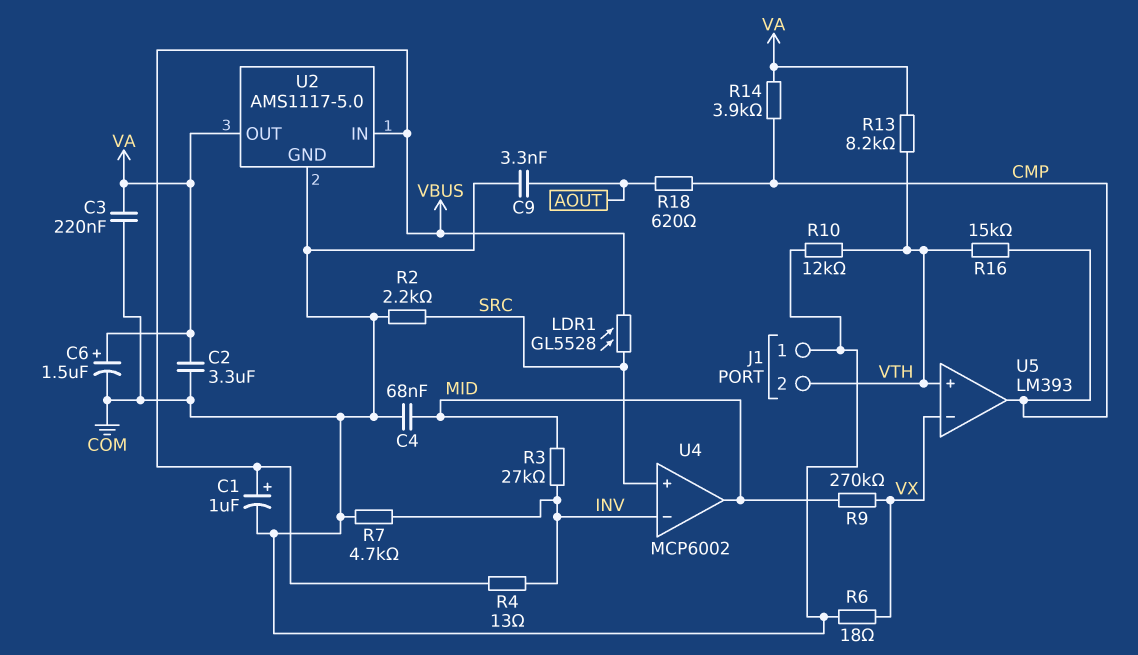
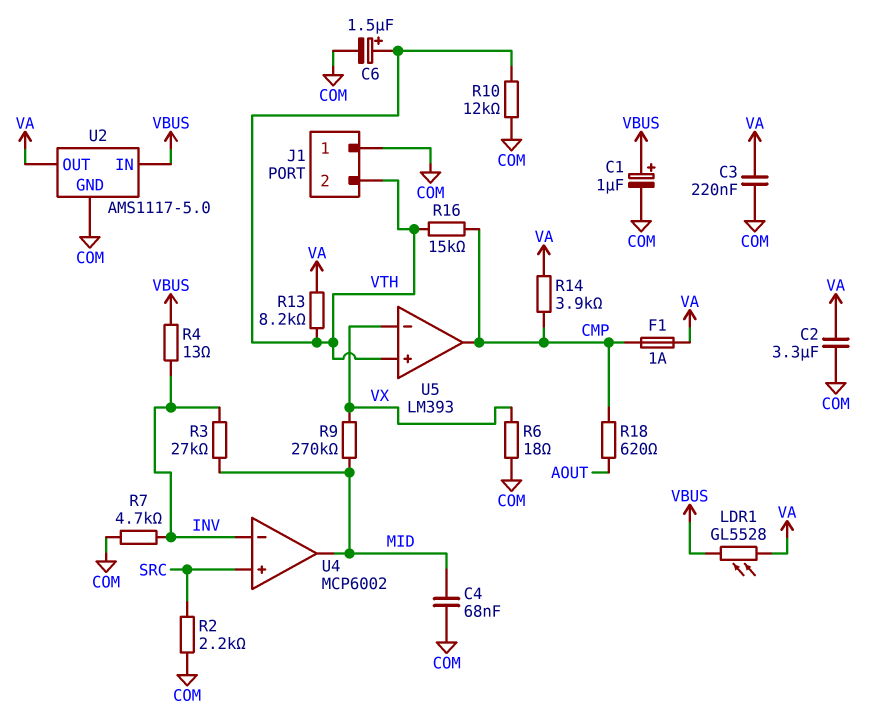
C6: 1.5uF (plus VA, minus COM) -> 1.5uF (plus VTH, minus COM)
C9: 3.3nF (AOUT, COM) -> none
F1: none -> 1A (CMP, VA)
LDR1: GL5528 (SRC, VBUS) -> GL5528 (VA, VBUS)

